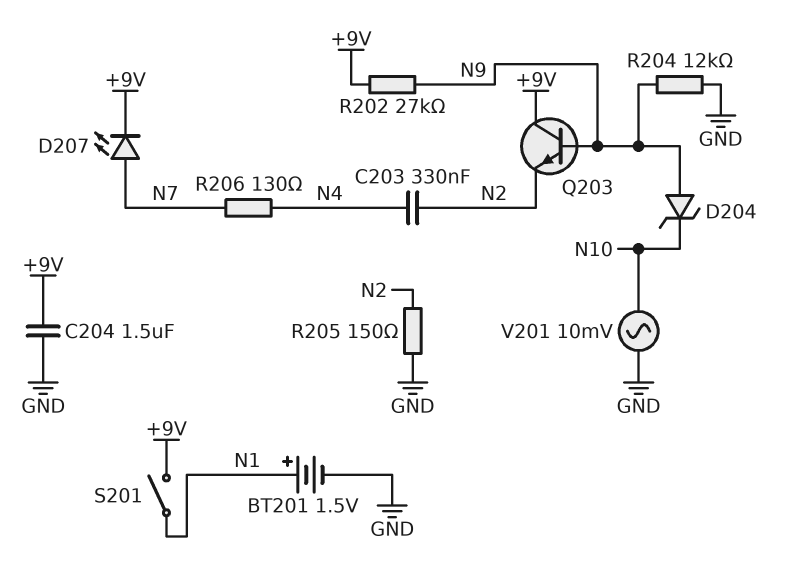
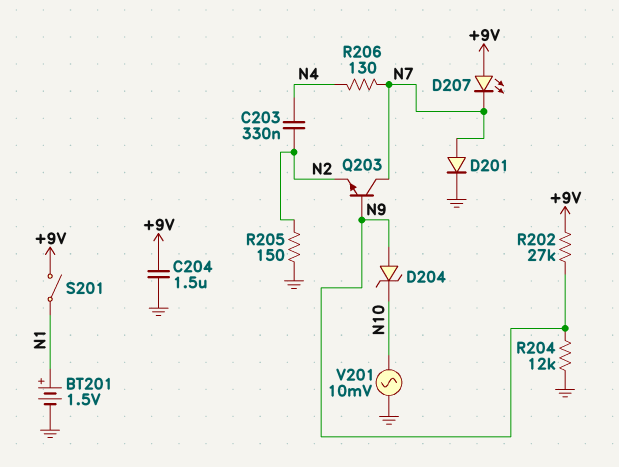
D201: none -> diode (A N7, K GND)
D207: LED (A N7, K +9V) -> LED (A +9V, K N7)
Q203: NPN (B N9, C +9V, E N2) -> NPN (B N9, C N7, E N2)

